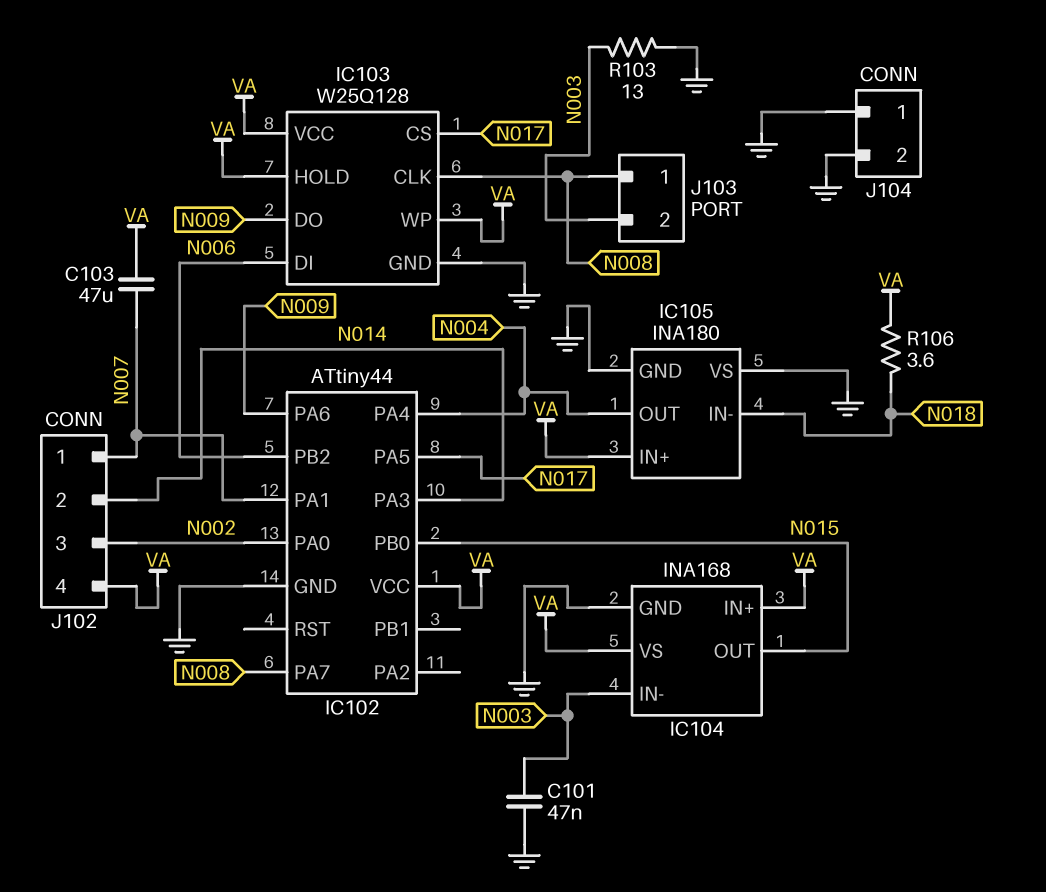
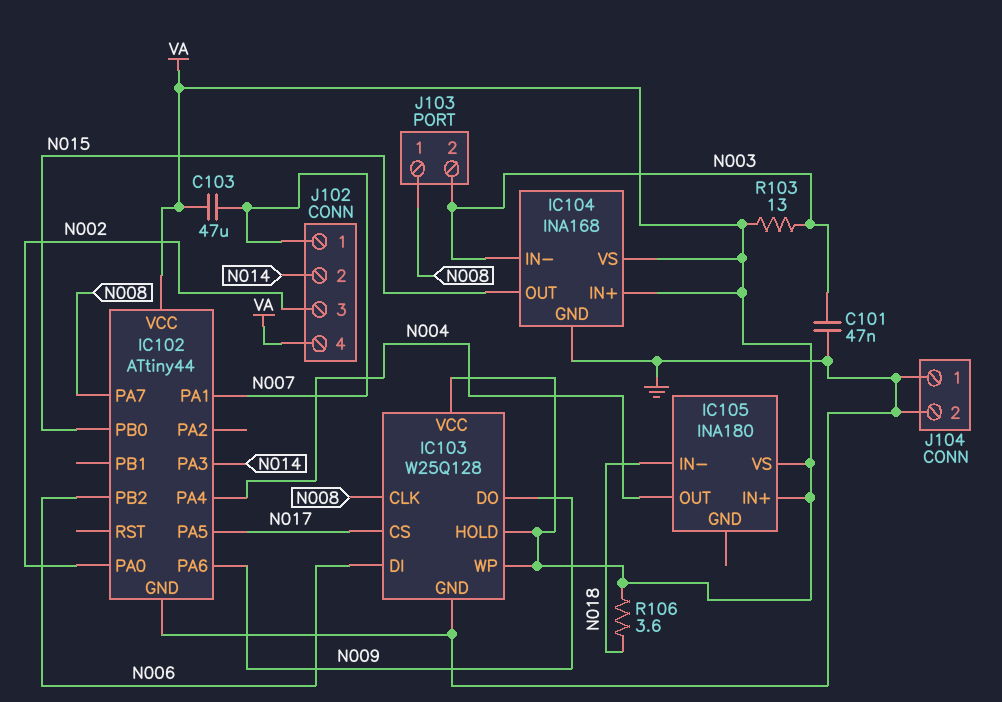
IC105 pin GND: GND -> none
IC105 pin VS: GND -> VA
R103: 13 (GND, N003) -> 13 (N003, VA)

